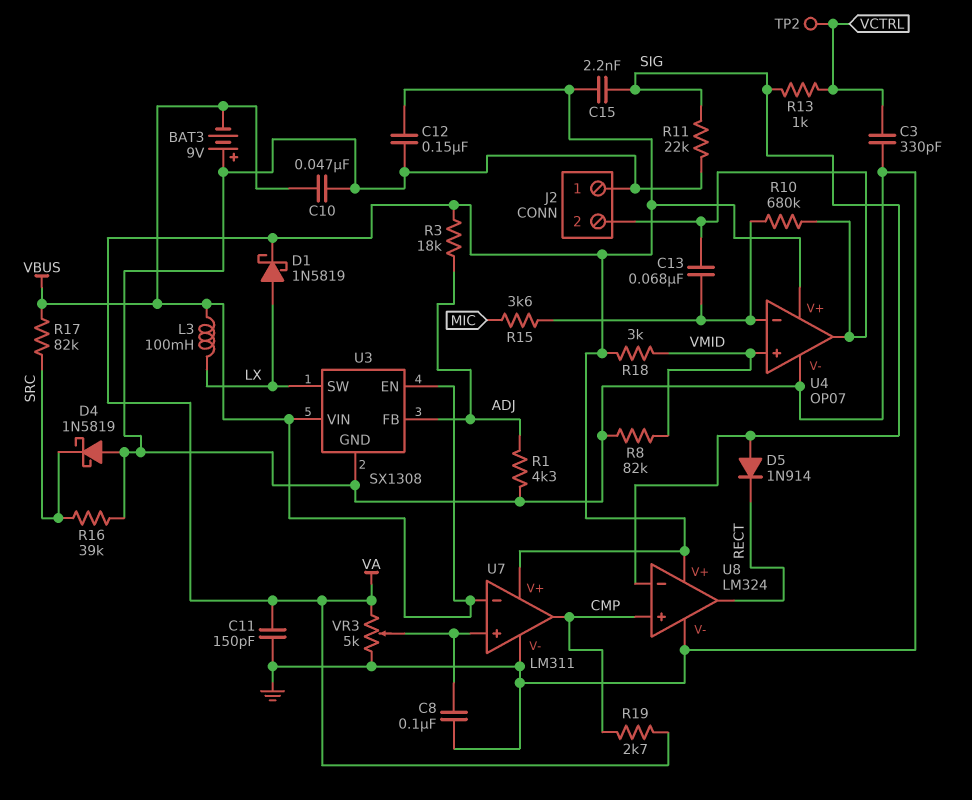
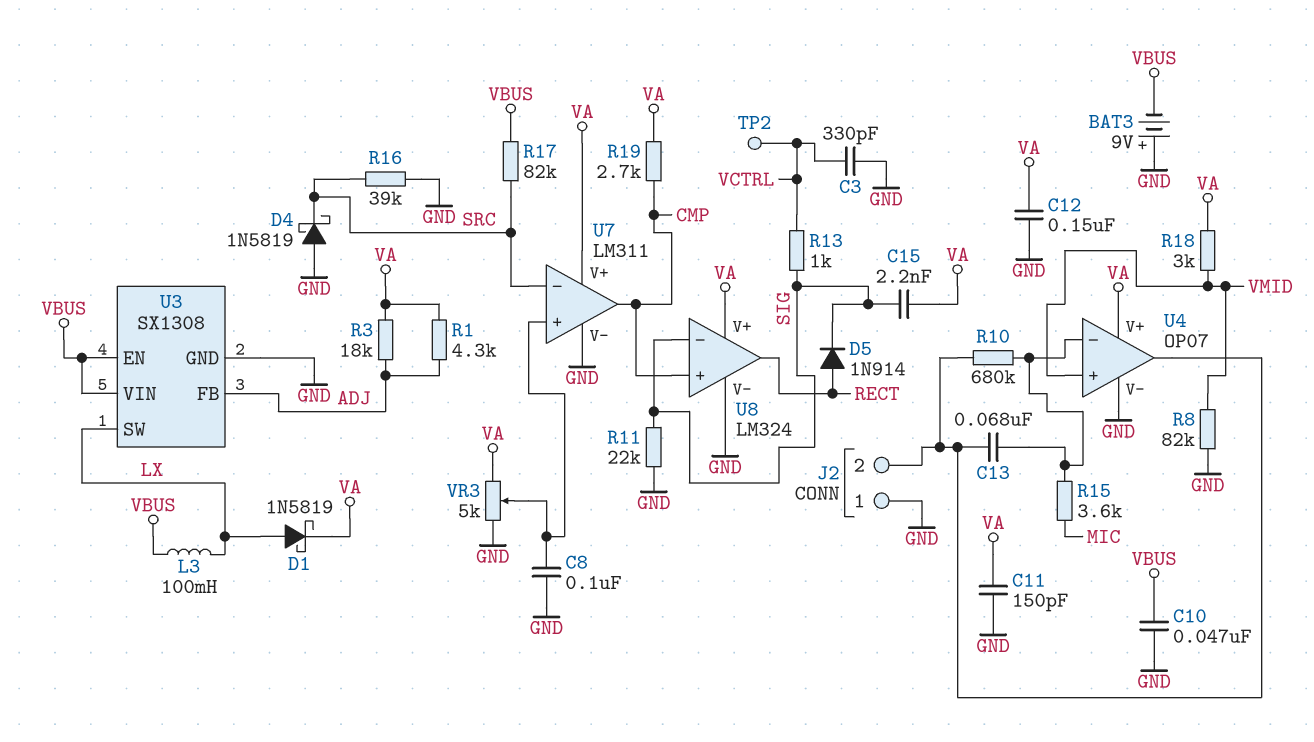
D5: diode 1N914 (A SIG, K RECT) -> diode 1N914 (A RECT, K SIG)
R1: 4.3k (ADJ, GND) -> 4.3k (ADJ, VA)
U7 pin in-: VBUS -> SRC

